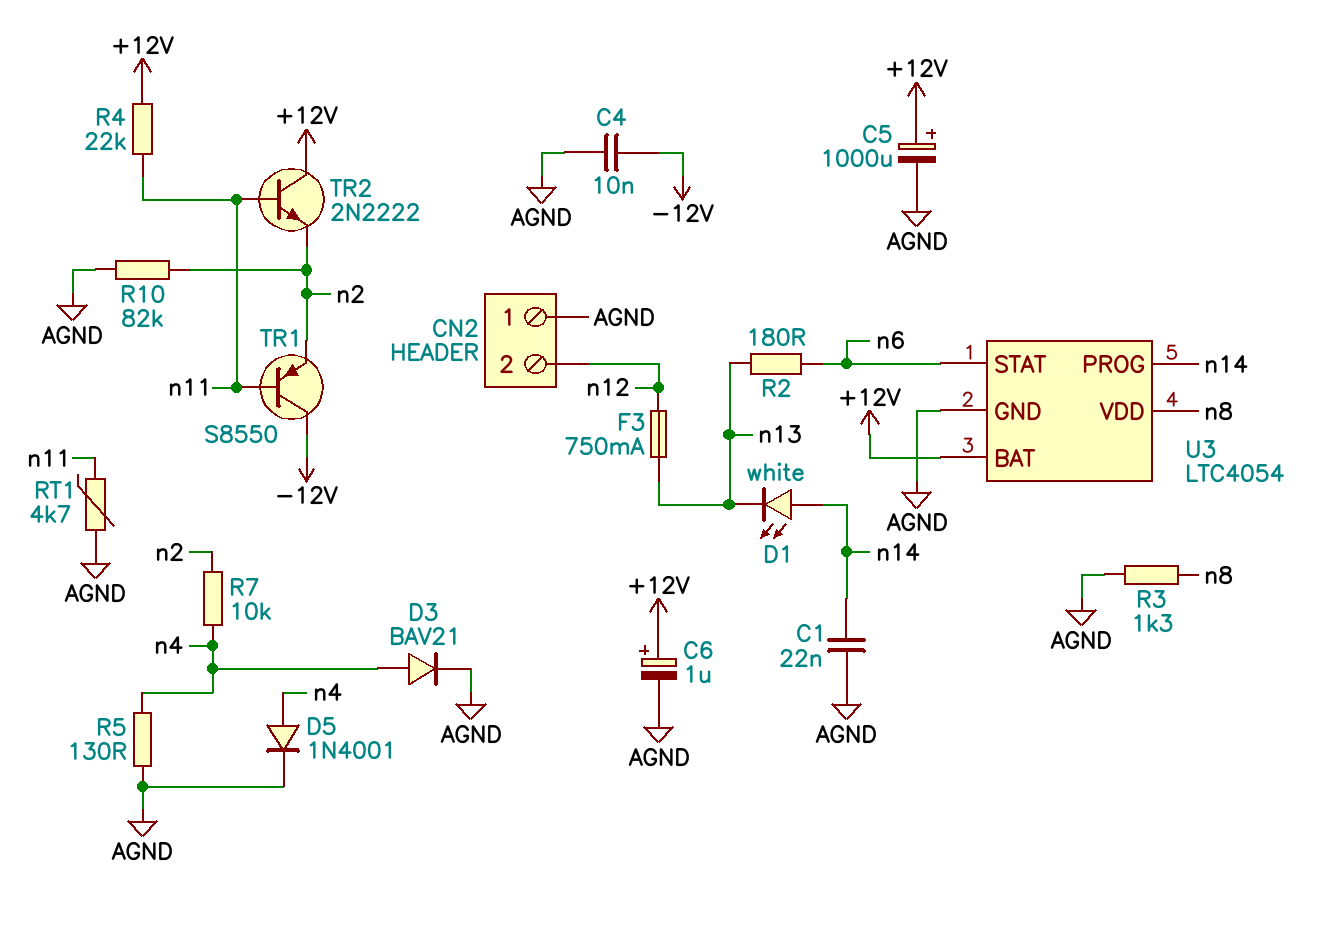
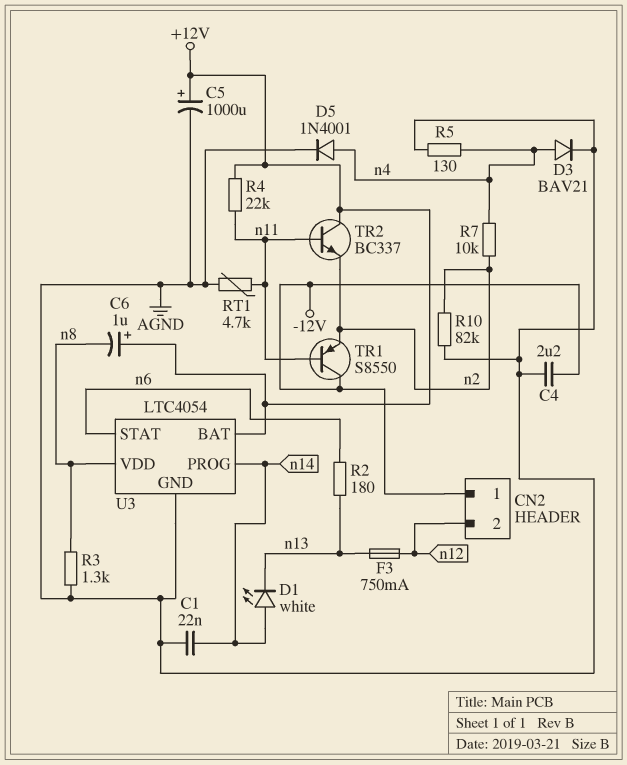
C4: 10nF (-12V, AGND) -> 2.2uF (-12V, AGND)
C6: 1uF (plus +12V, minus AGND) -> 1uF (plus +12V, minus n8)
CN2 pin 1: AGND -> -12V
TR2: NPN 2N2222 (B n11, C +12V, E n2) -> NPN BC337 (B n11, C +12V, E n2)

